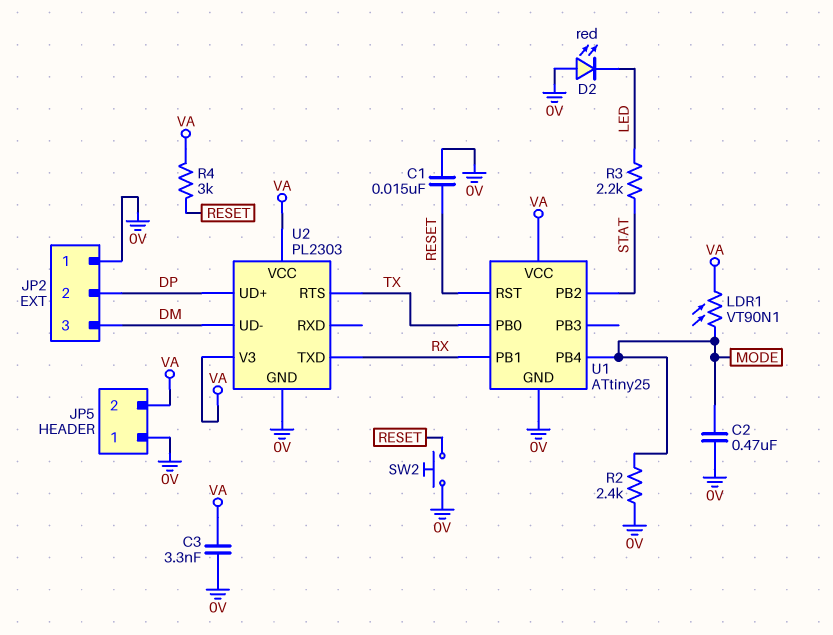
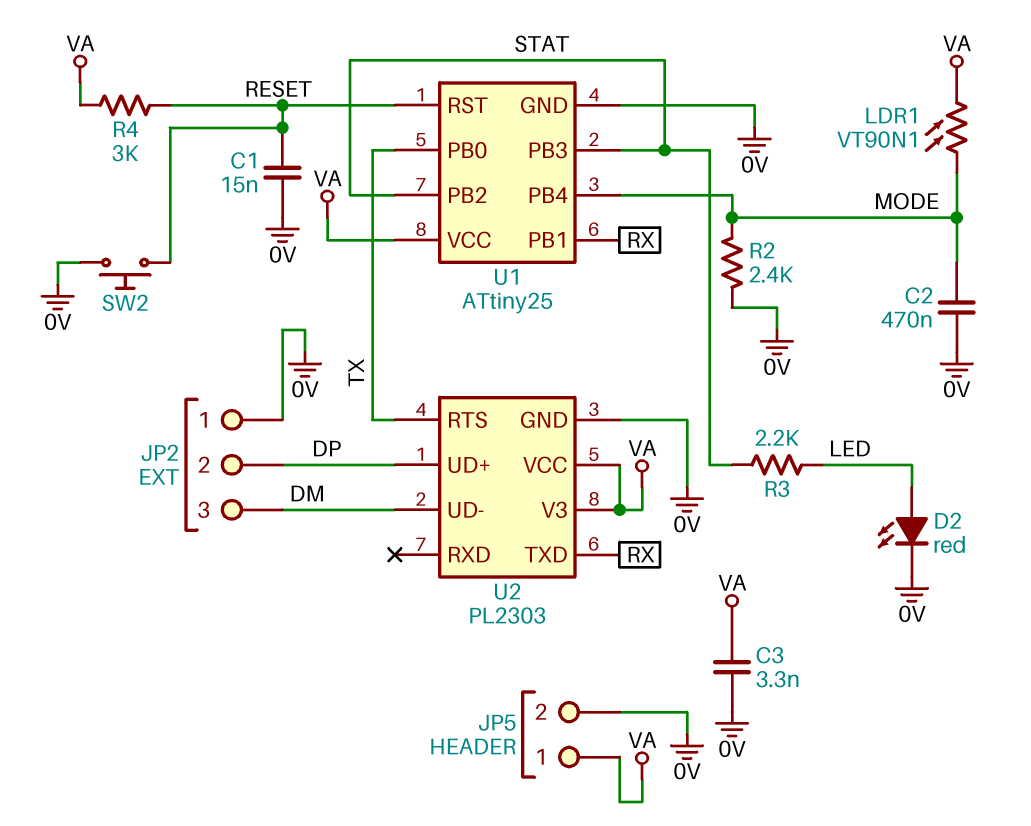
D2: LED red (A 0V, K LED) -> LED red (A LED, K 0V)
JP5 pin 1: 0V -> VA
JP5 pin 2: VA -> 0V
U1 pin PB3: none -> STAT

